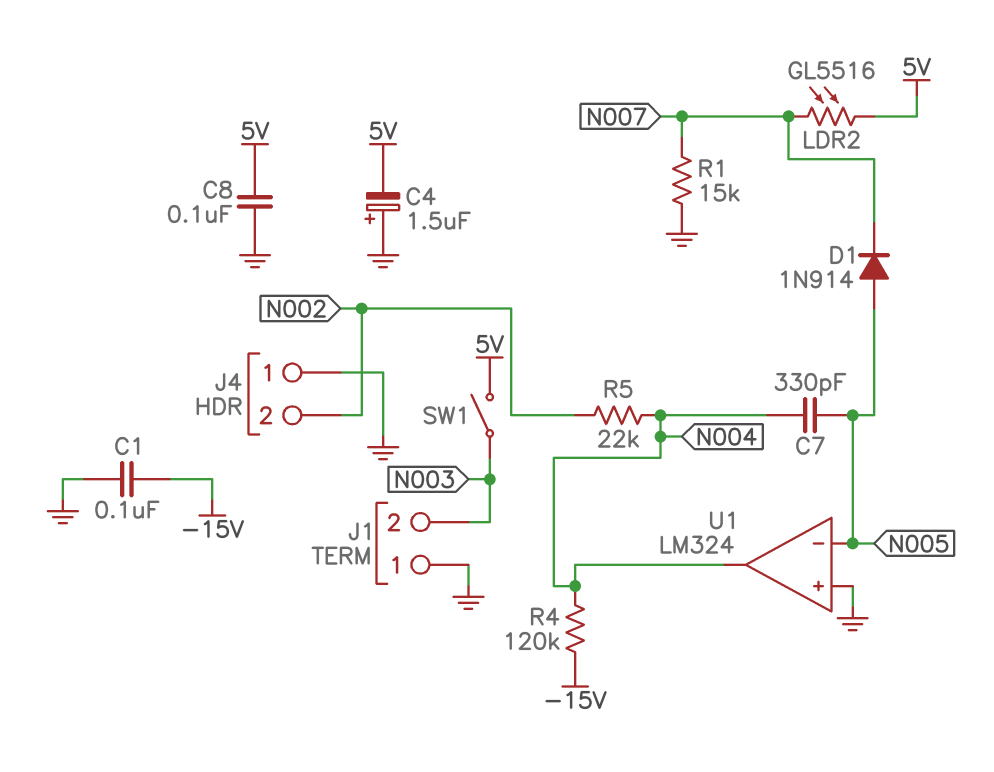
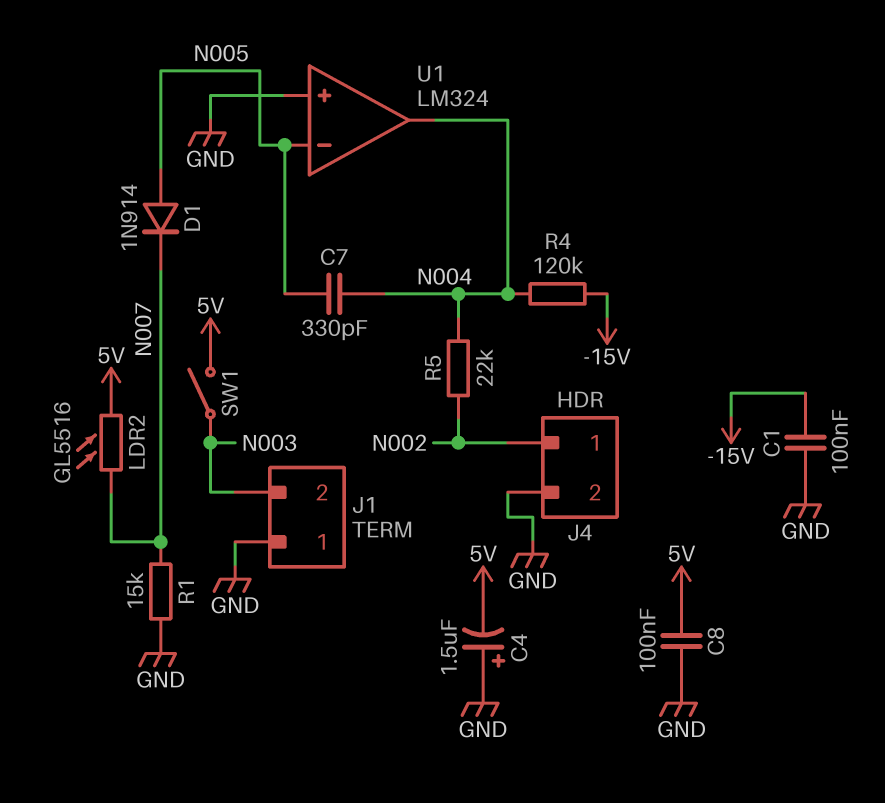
J4 pin 1: GND -> N002
J4 pin 2: N002 -> GND

